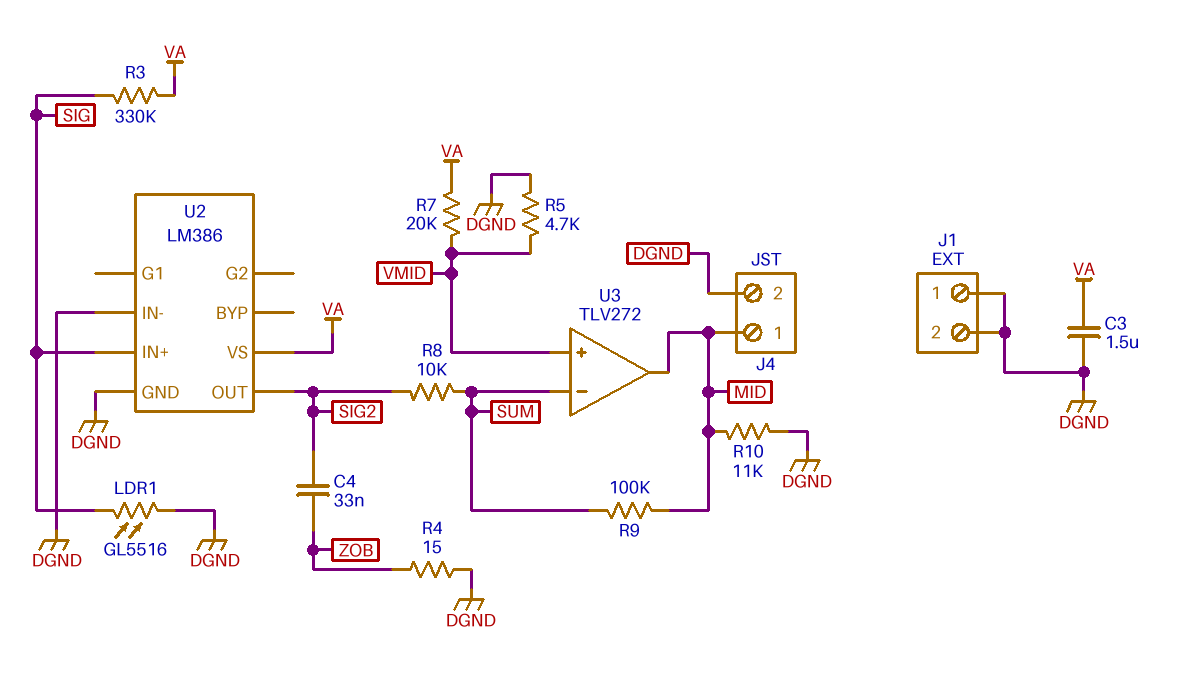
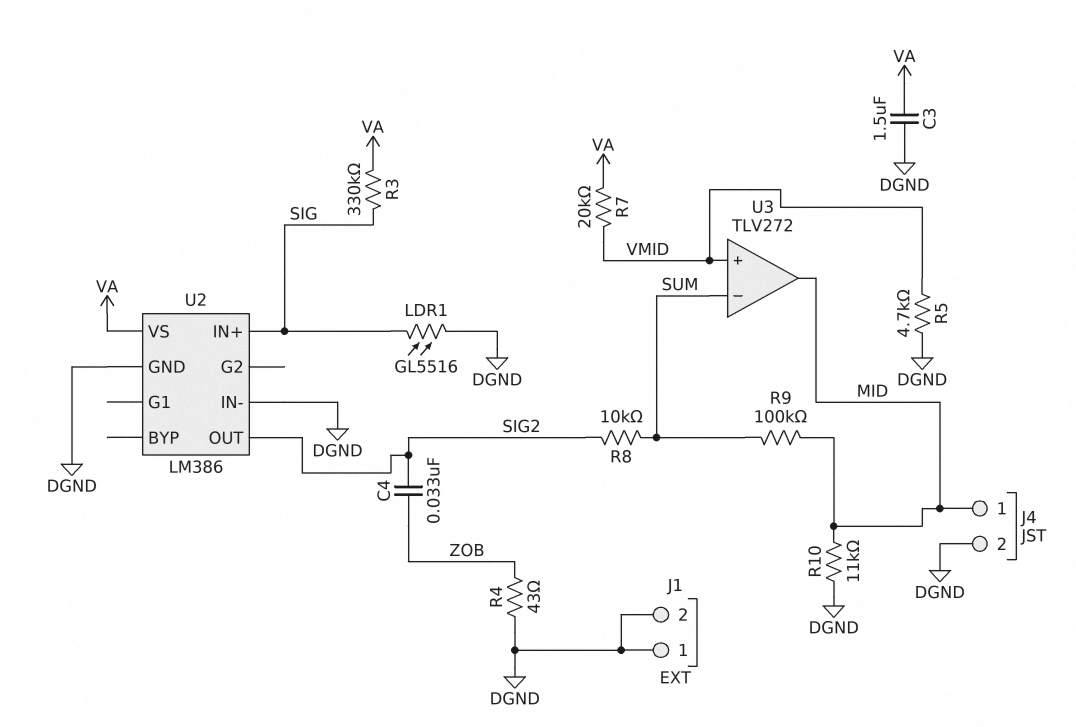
R4: 15 (DGND, ZOB) -> 43 (DGND, ZOB)

